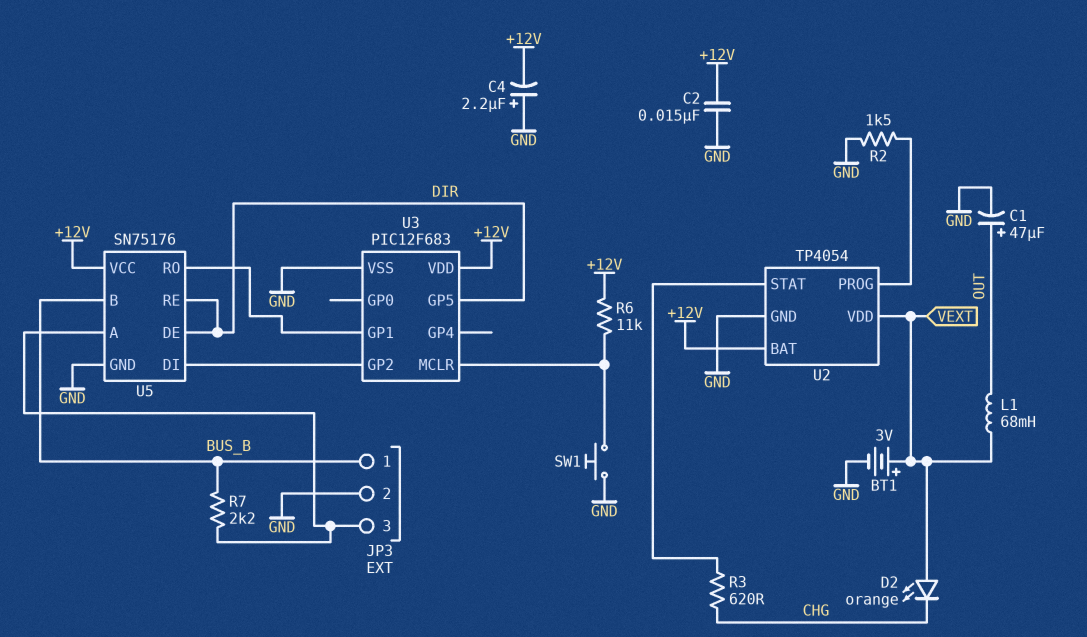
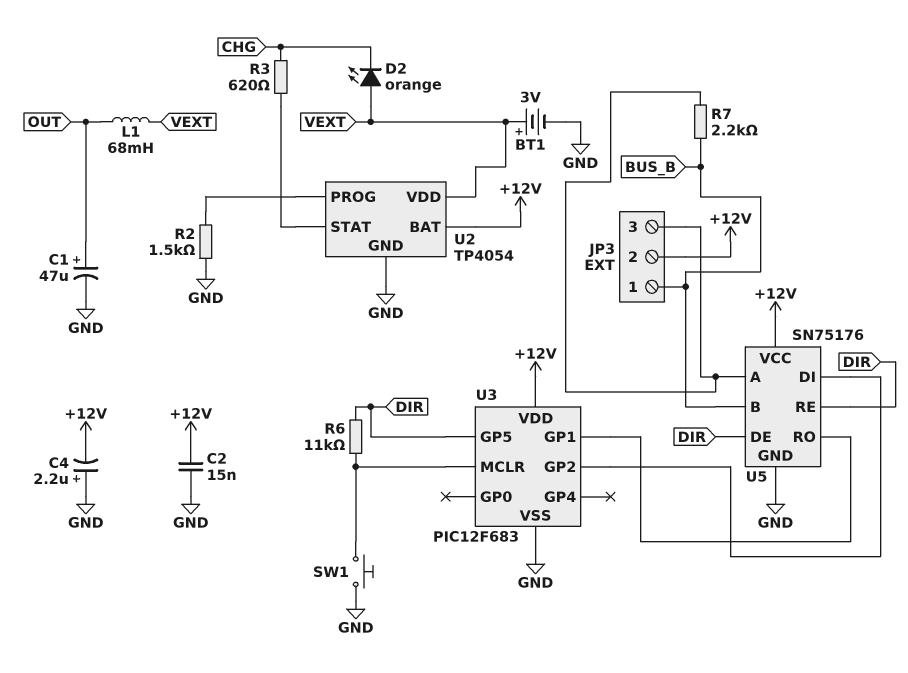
JP3 pin 2: GND -> +12V
R6: 11k (+12V, U3/MCLR) -> 11k (DIR, U3/MCLR)

